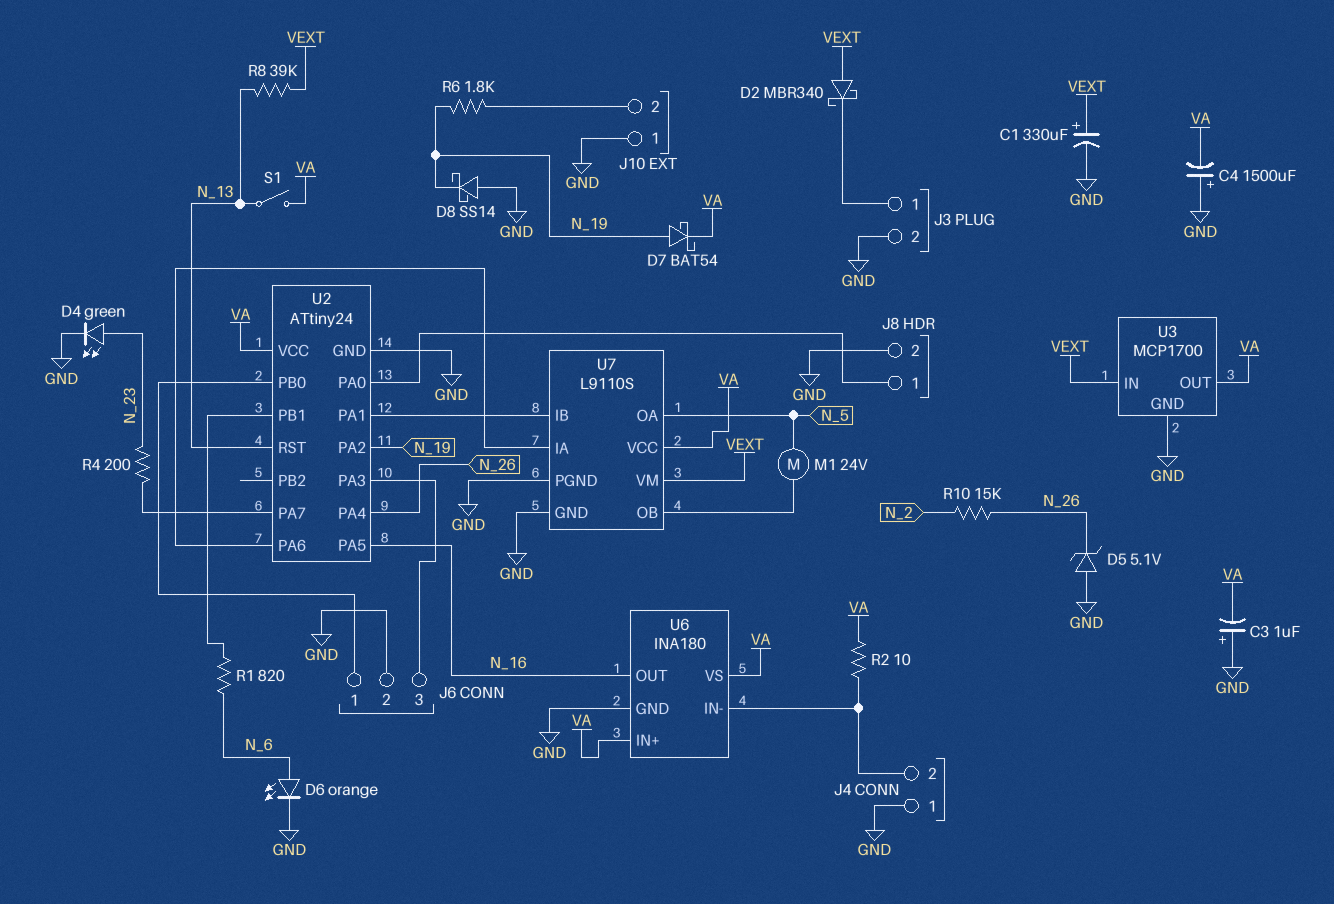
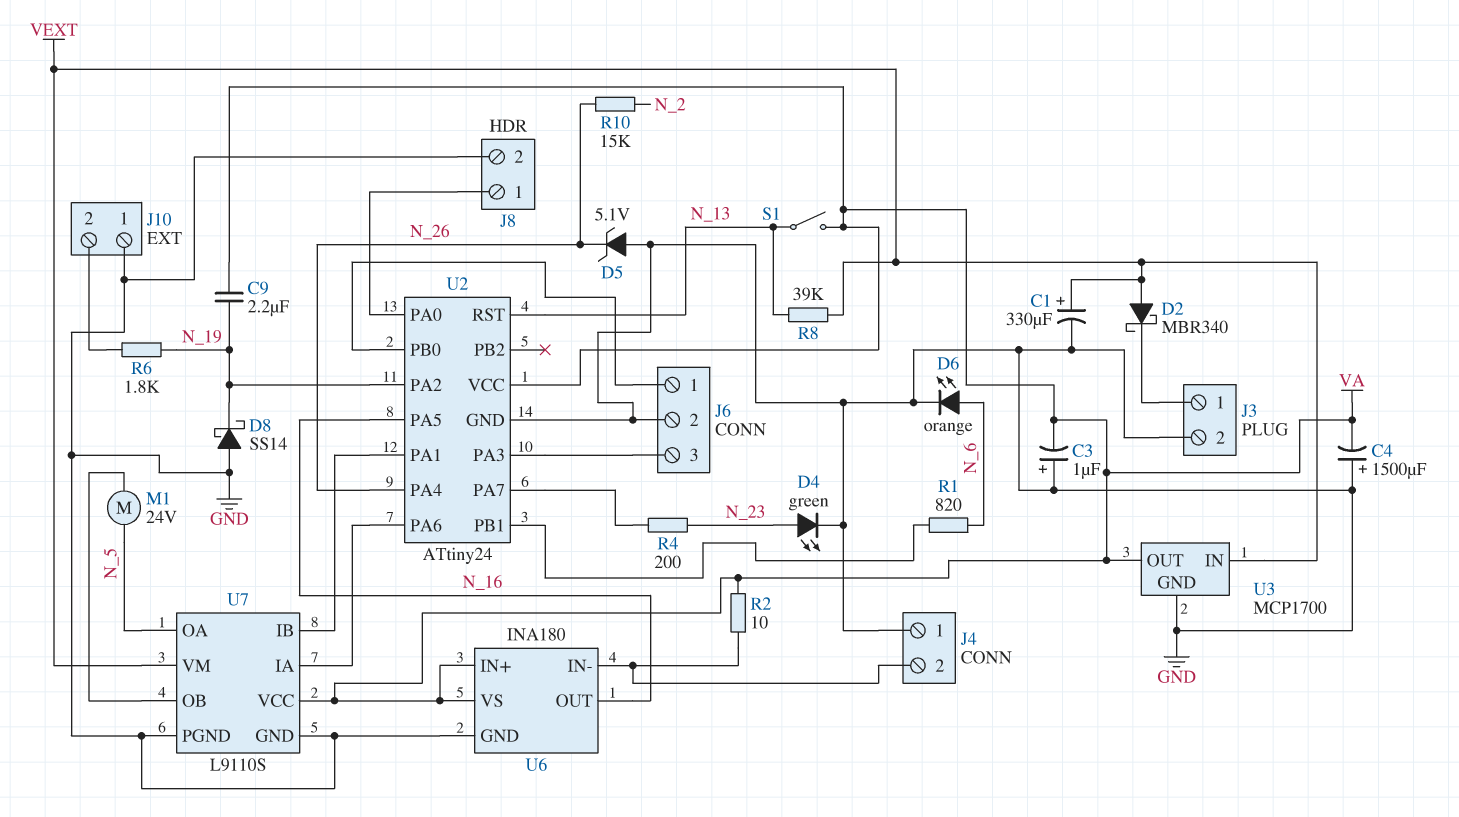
C9: none -> 2.2uF (N_19, VA)
D7: schottky BAT54 (A N_19, K VA) -> none

